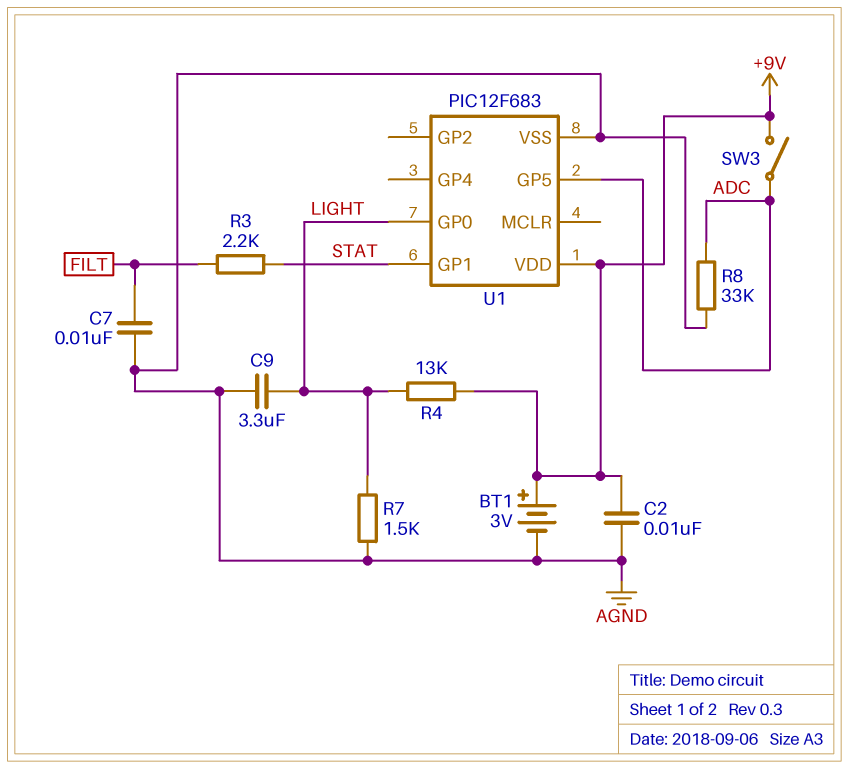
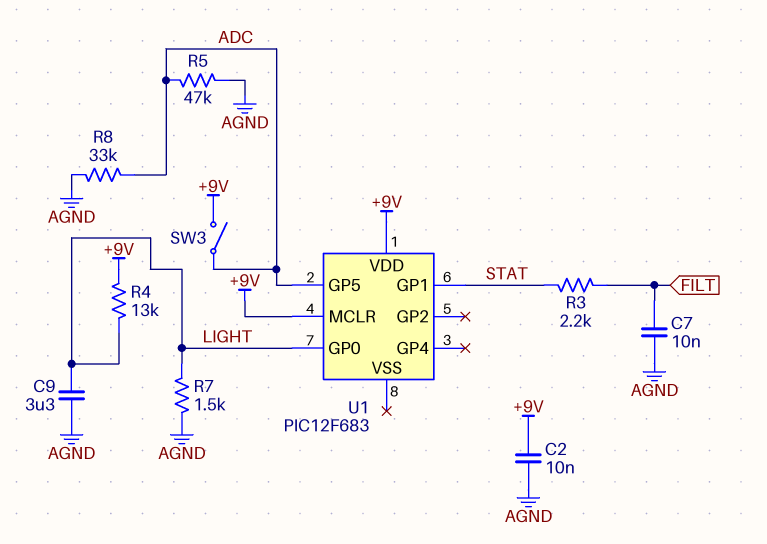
BT1: 3V (plus +9V, minus AGND) -> none
R5: none -> 47k (ADC, AGND)
U1 pin MCLR: none -> +9V
U1 pin VSS: AGND -> none

